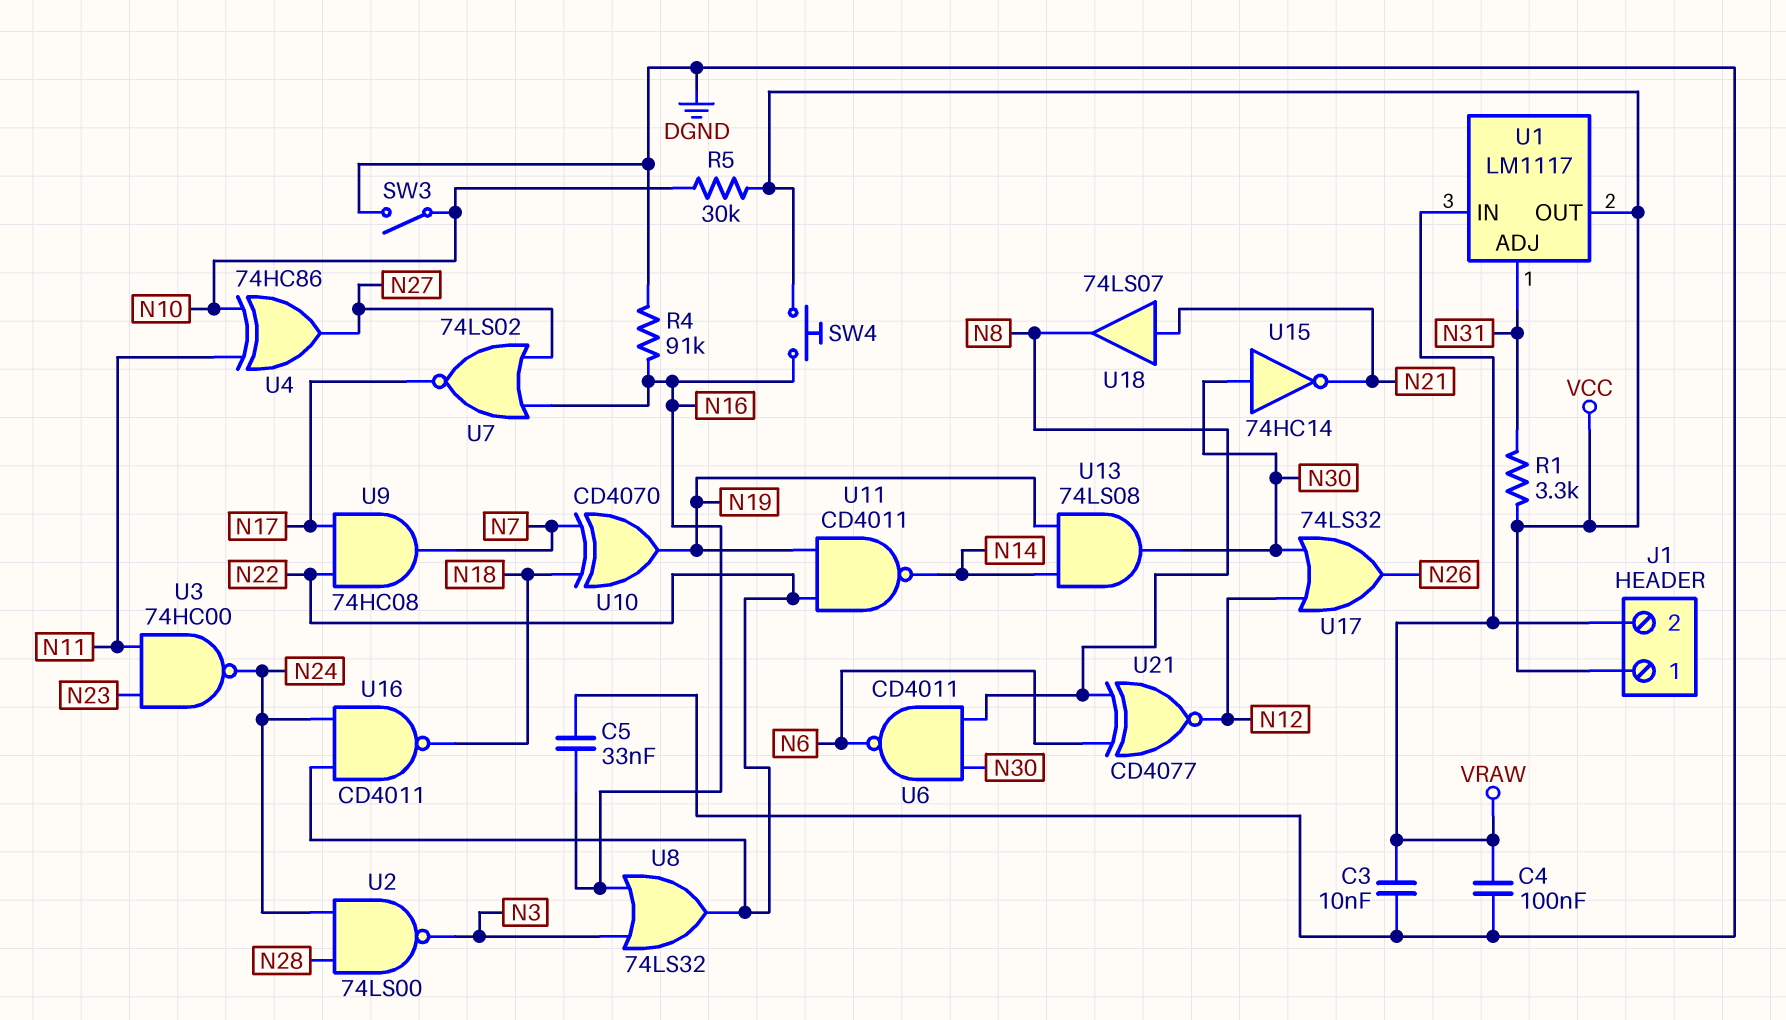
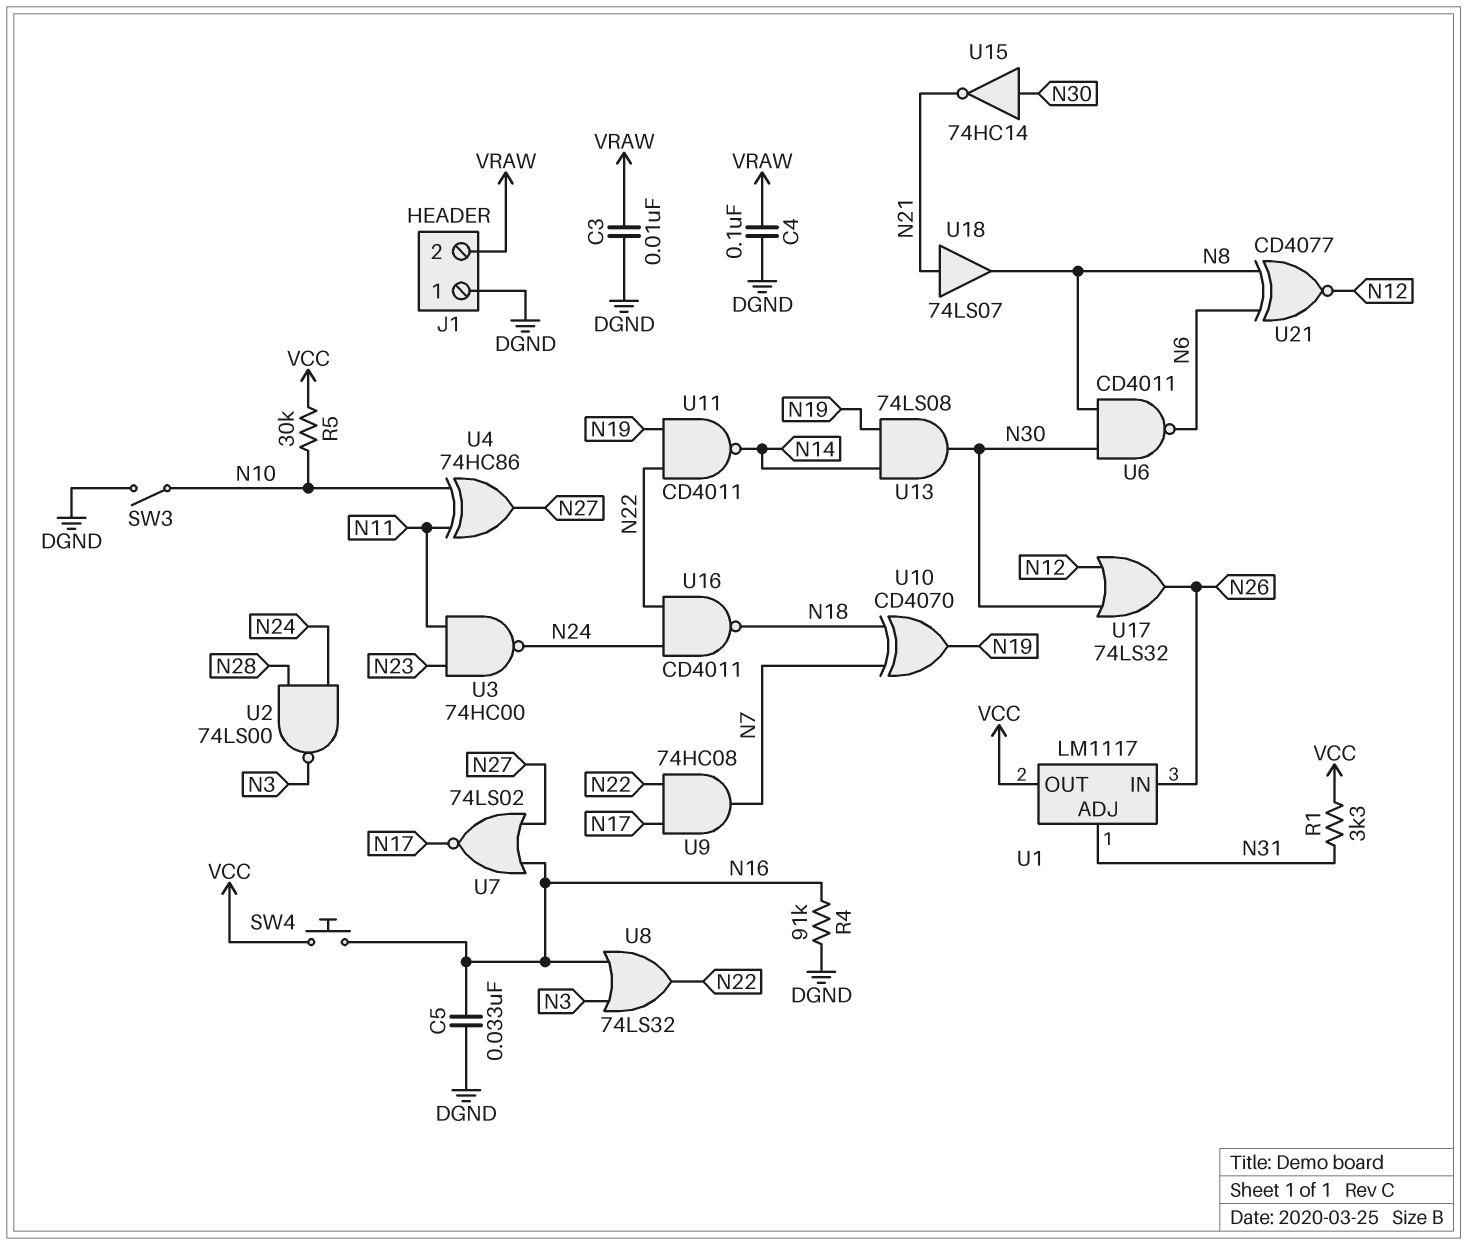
J1 pin 1: VCC -> DGND
U1 pin IN: VRAW -> N26

